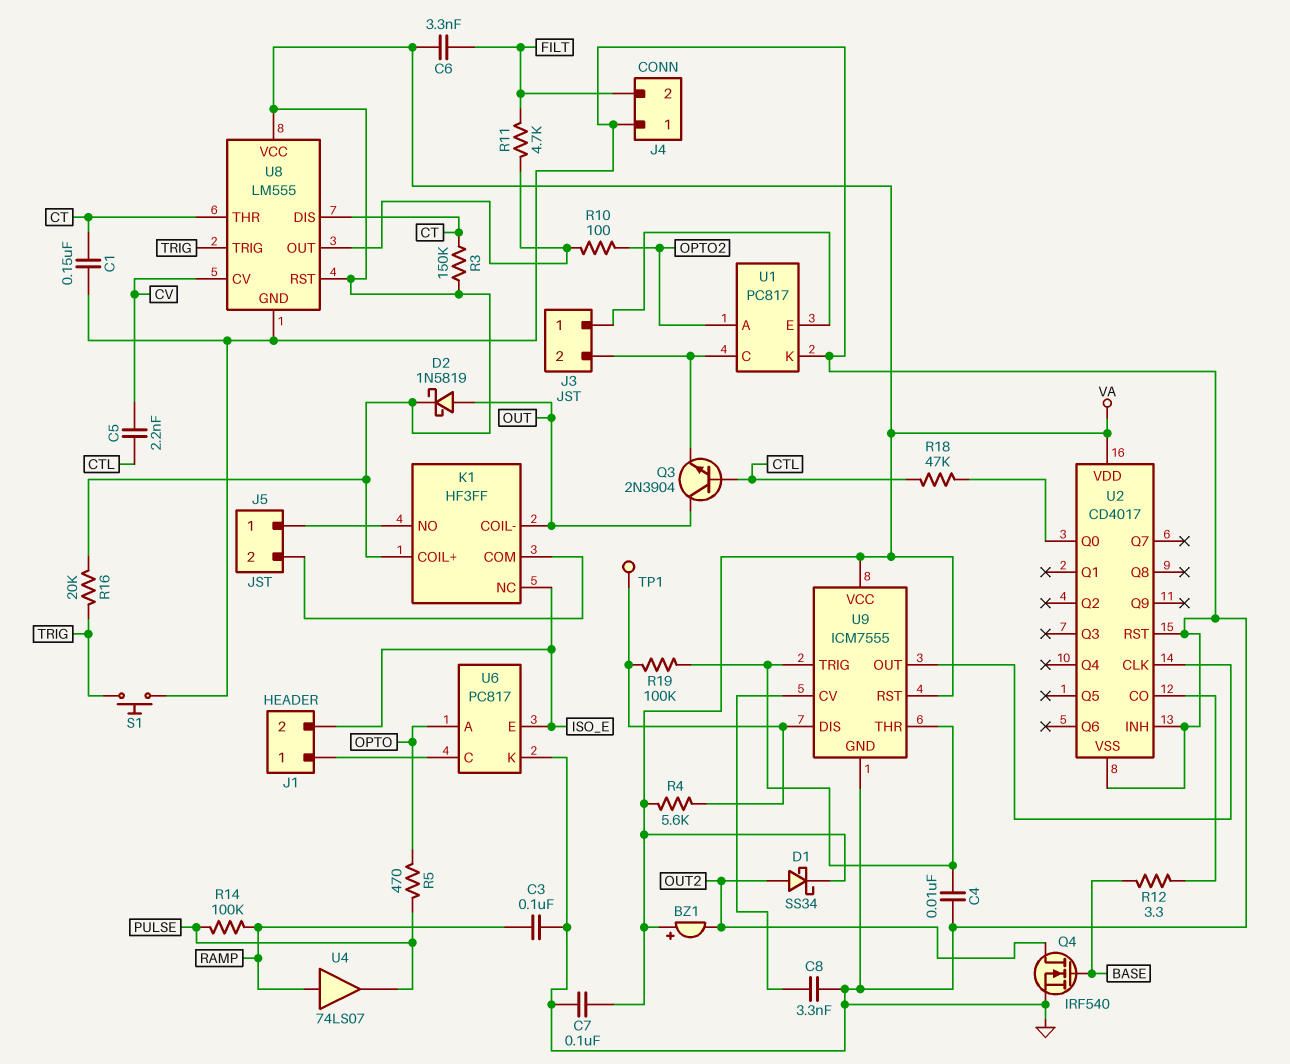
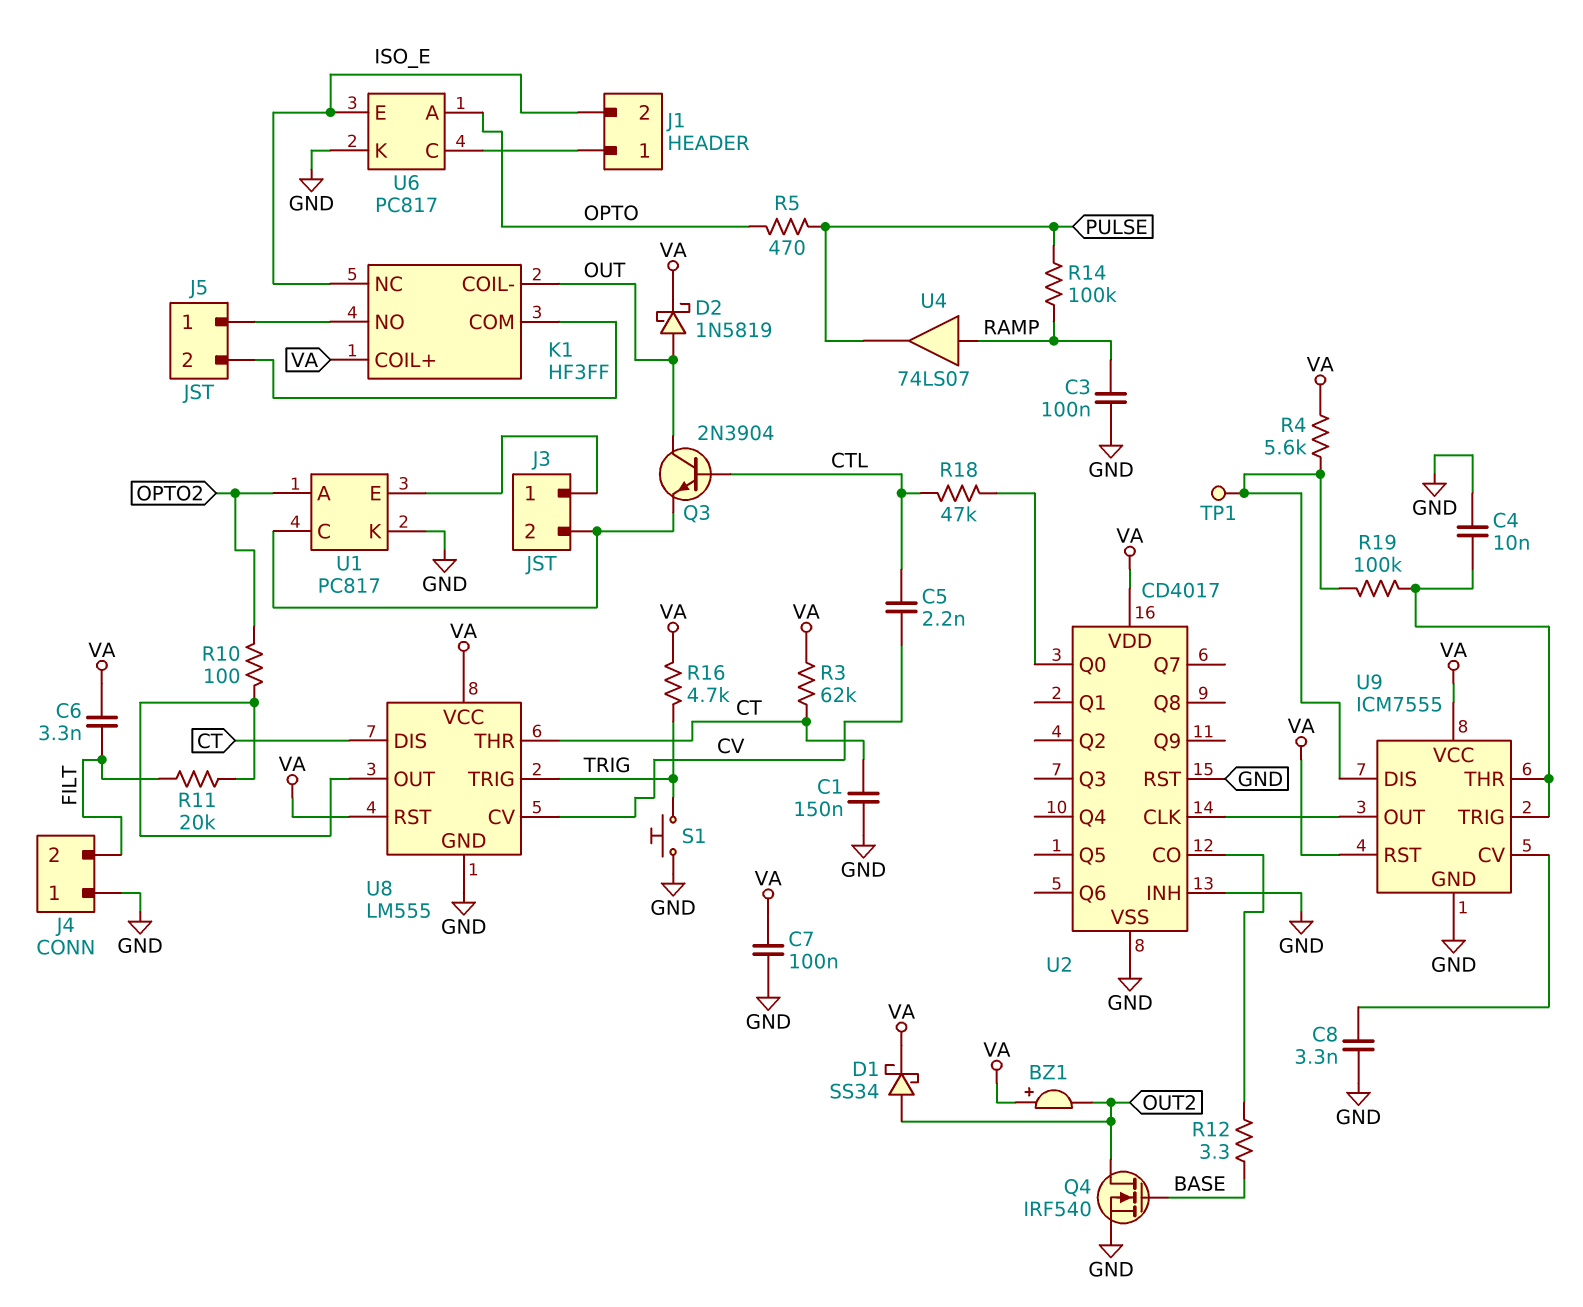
R3: 150k (CT, VA) -> 62k (CT, VA)
R11: 4.7k (FILT, U8/OUT) -> 20k (FILT, U8/OUT)
R16: 20k (TRIG, VA) -> 4.7k (TRIG, VA)

